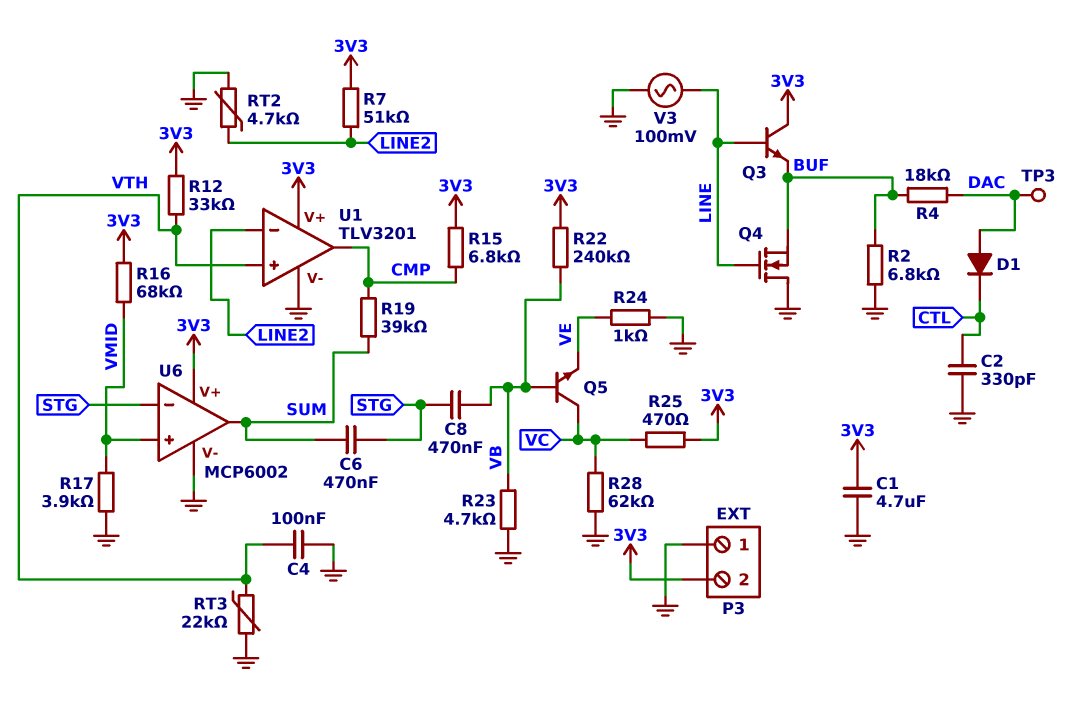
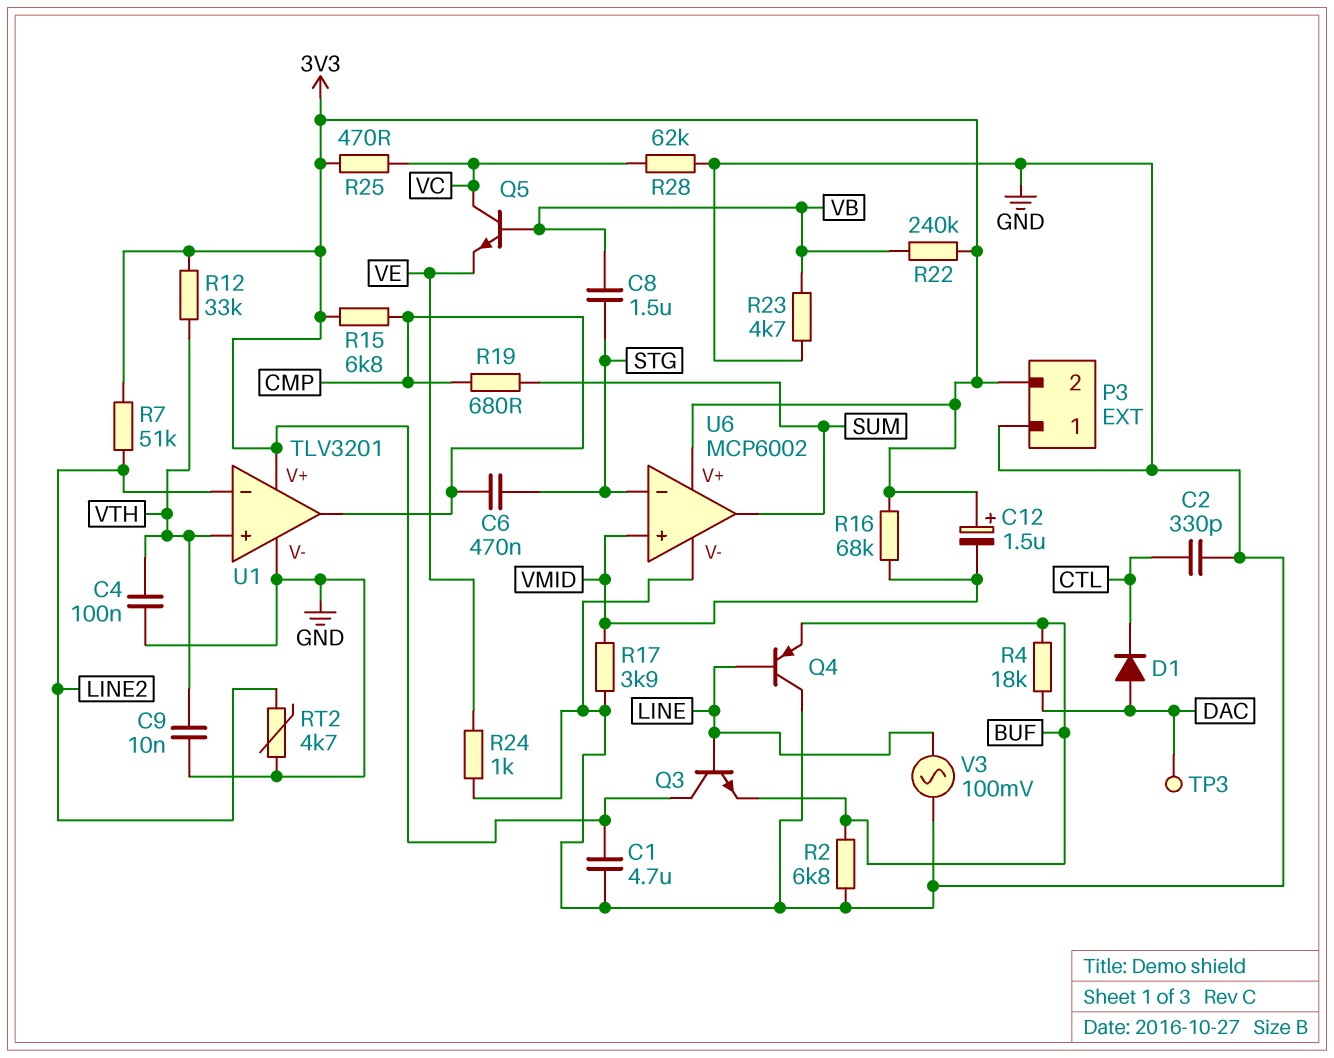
C6: 470nF (STG, SUM) -> 470nF (CMP, STG)
C8: 470nF (STG, VB) -> 1.5uF (STG, VB)
C9: none -> 10nF (GND, VTH)
C12: none -> 1.5uF (plus 3V3, minus VMID)
Q4: NMOS (G LINE, D GND, S BUF) -> PNP (B LINE, C GND, E BUF)
R19: 39k (CMP, SUM) -> 680 (CMP, SUM)
RT3: 22k (GND, VTH) -> none

